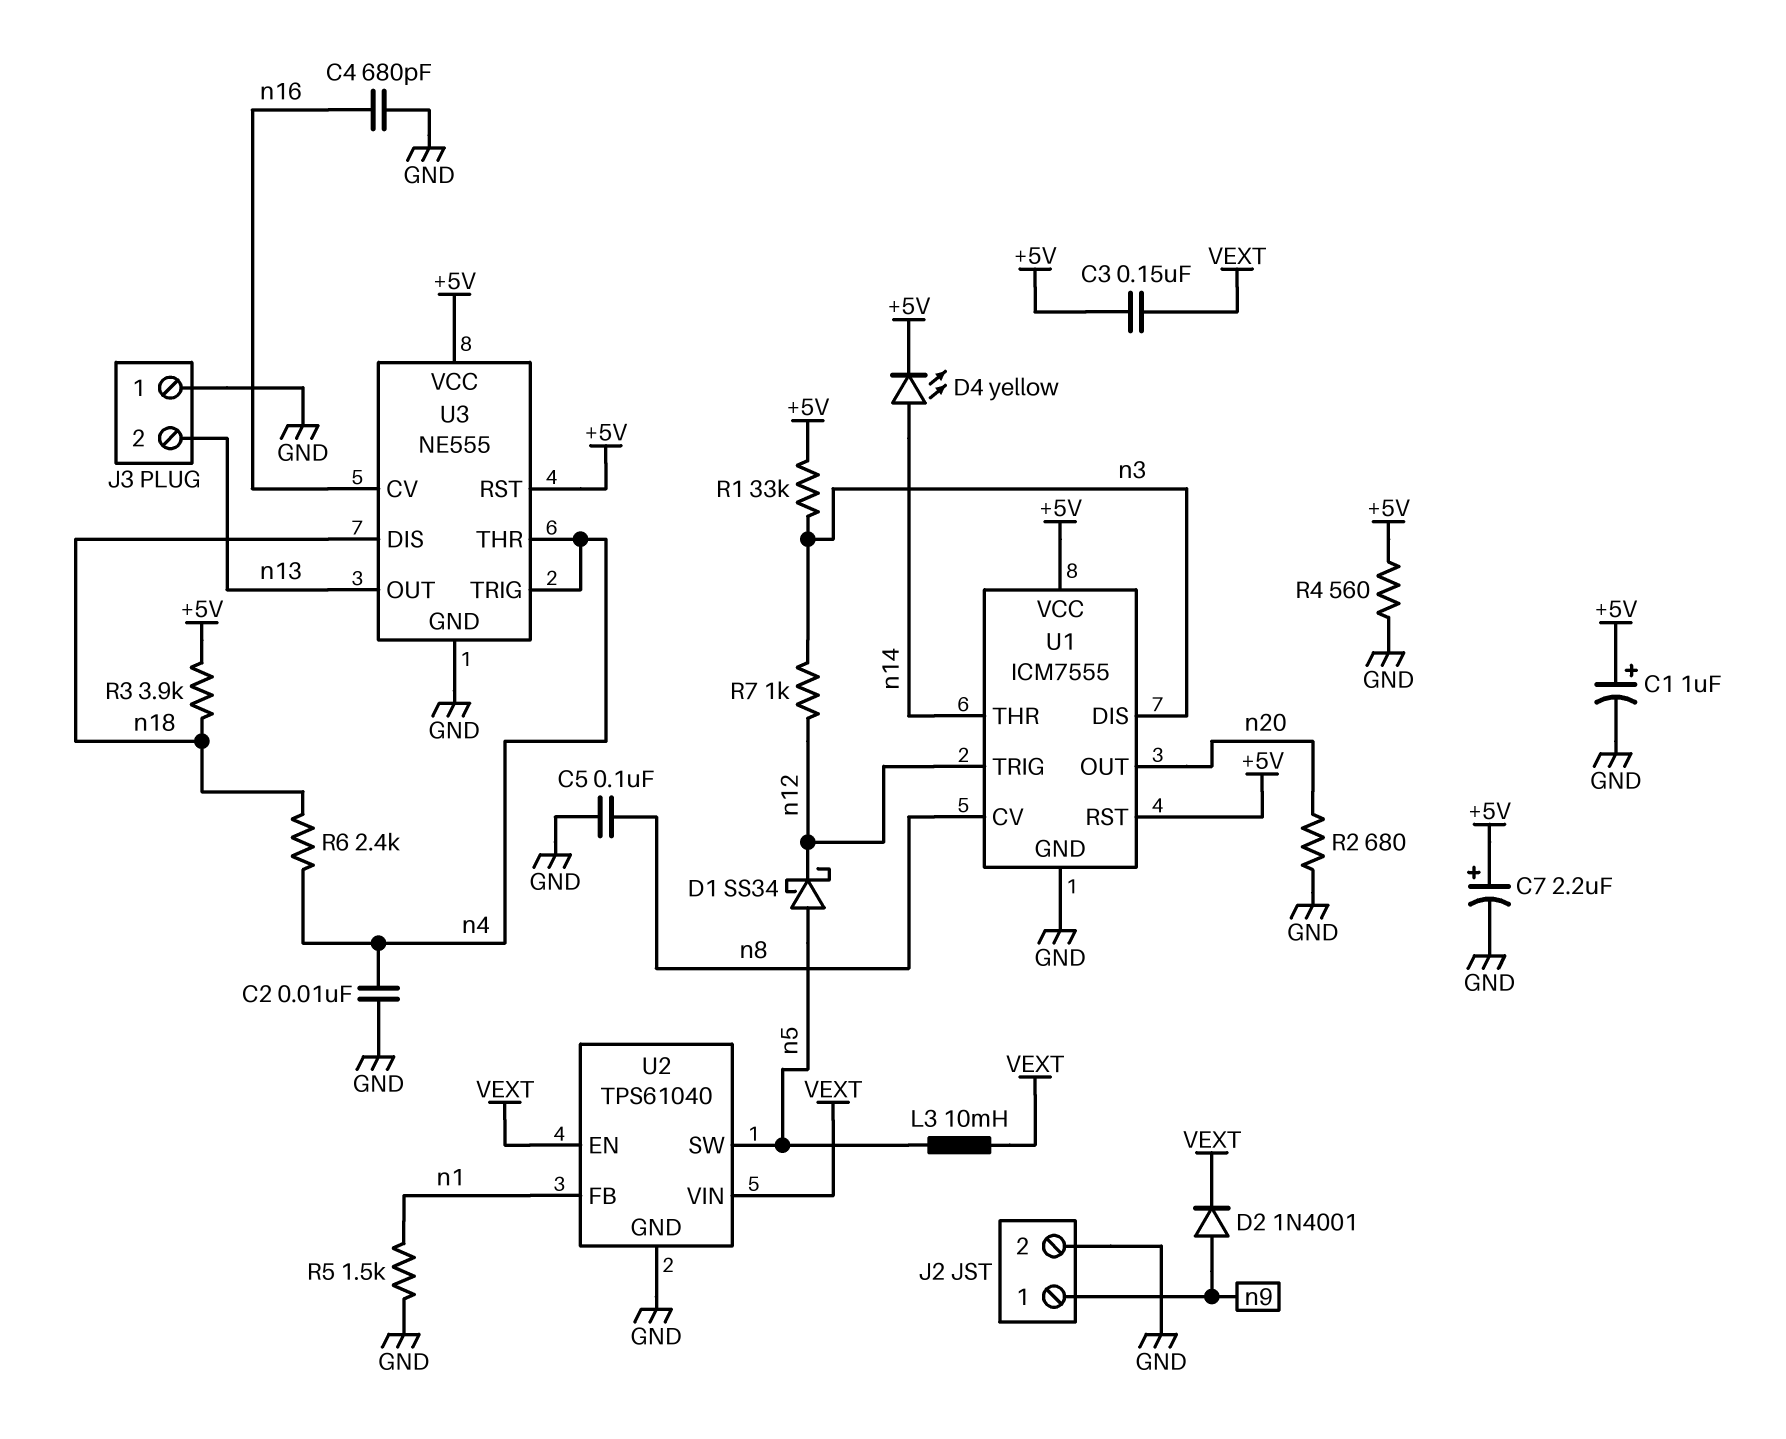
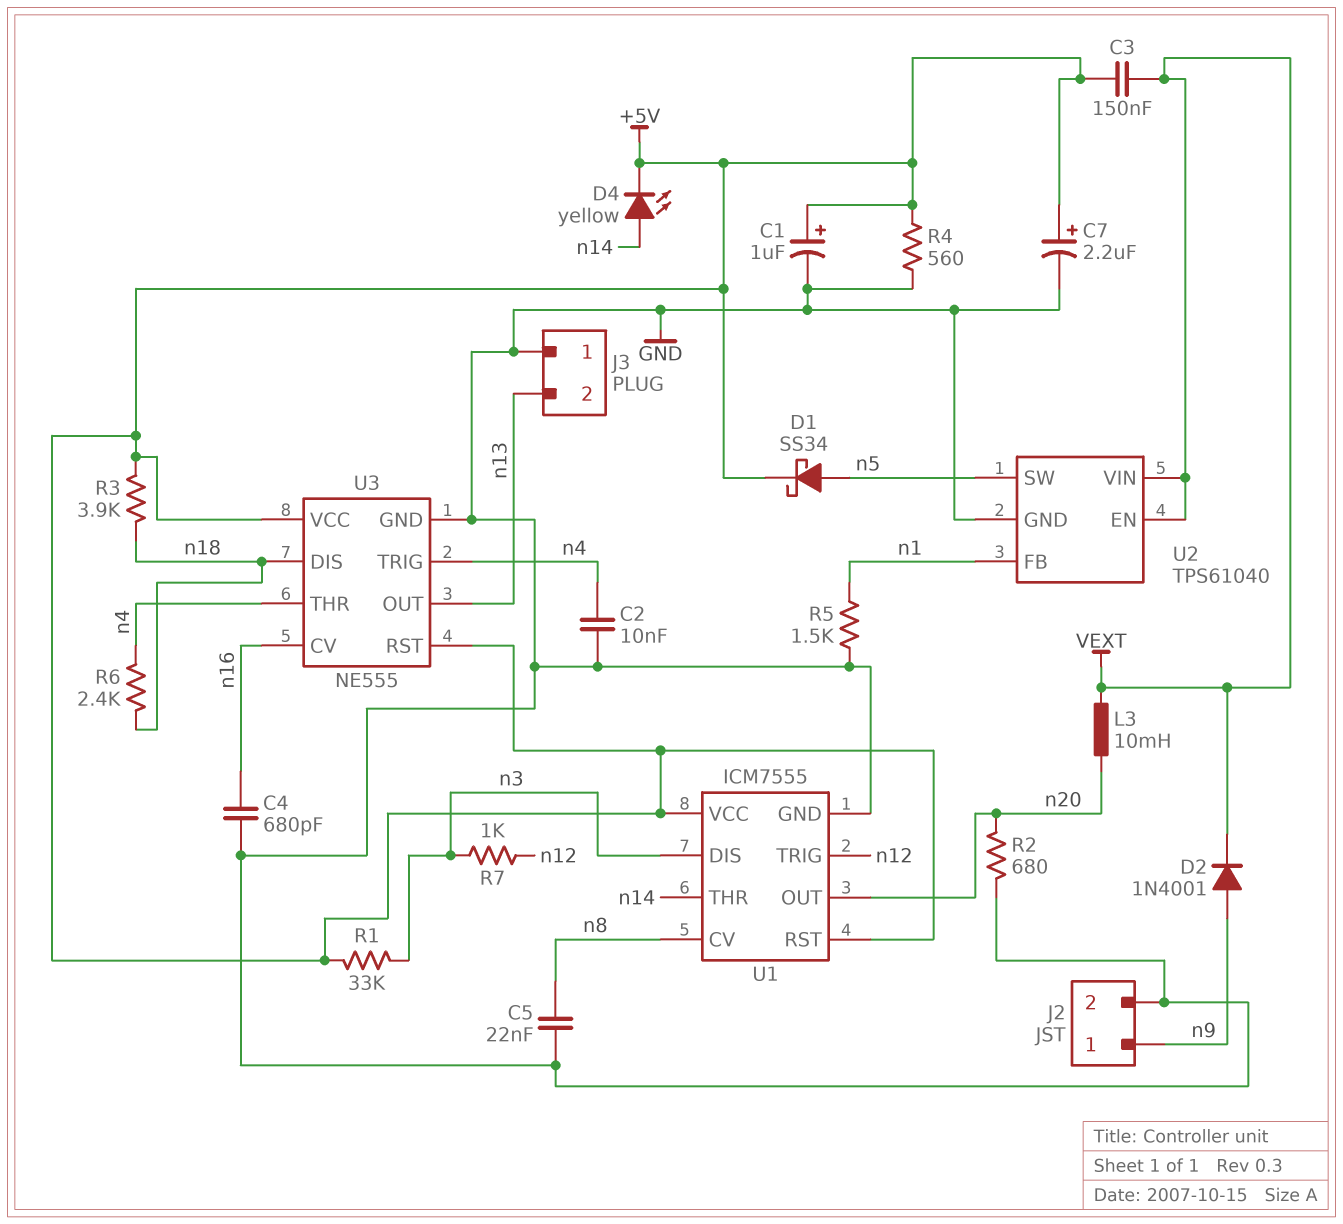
C5: 100nF (GND, n8) -> 22nF (GND, n8)
D1: schottky SS34 (A n5, K n12) -> schottky SS34 (A n5, K +5V)
L3: 10mH (VEXT, n5) -> 10mH (VEXT, n20)

